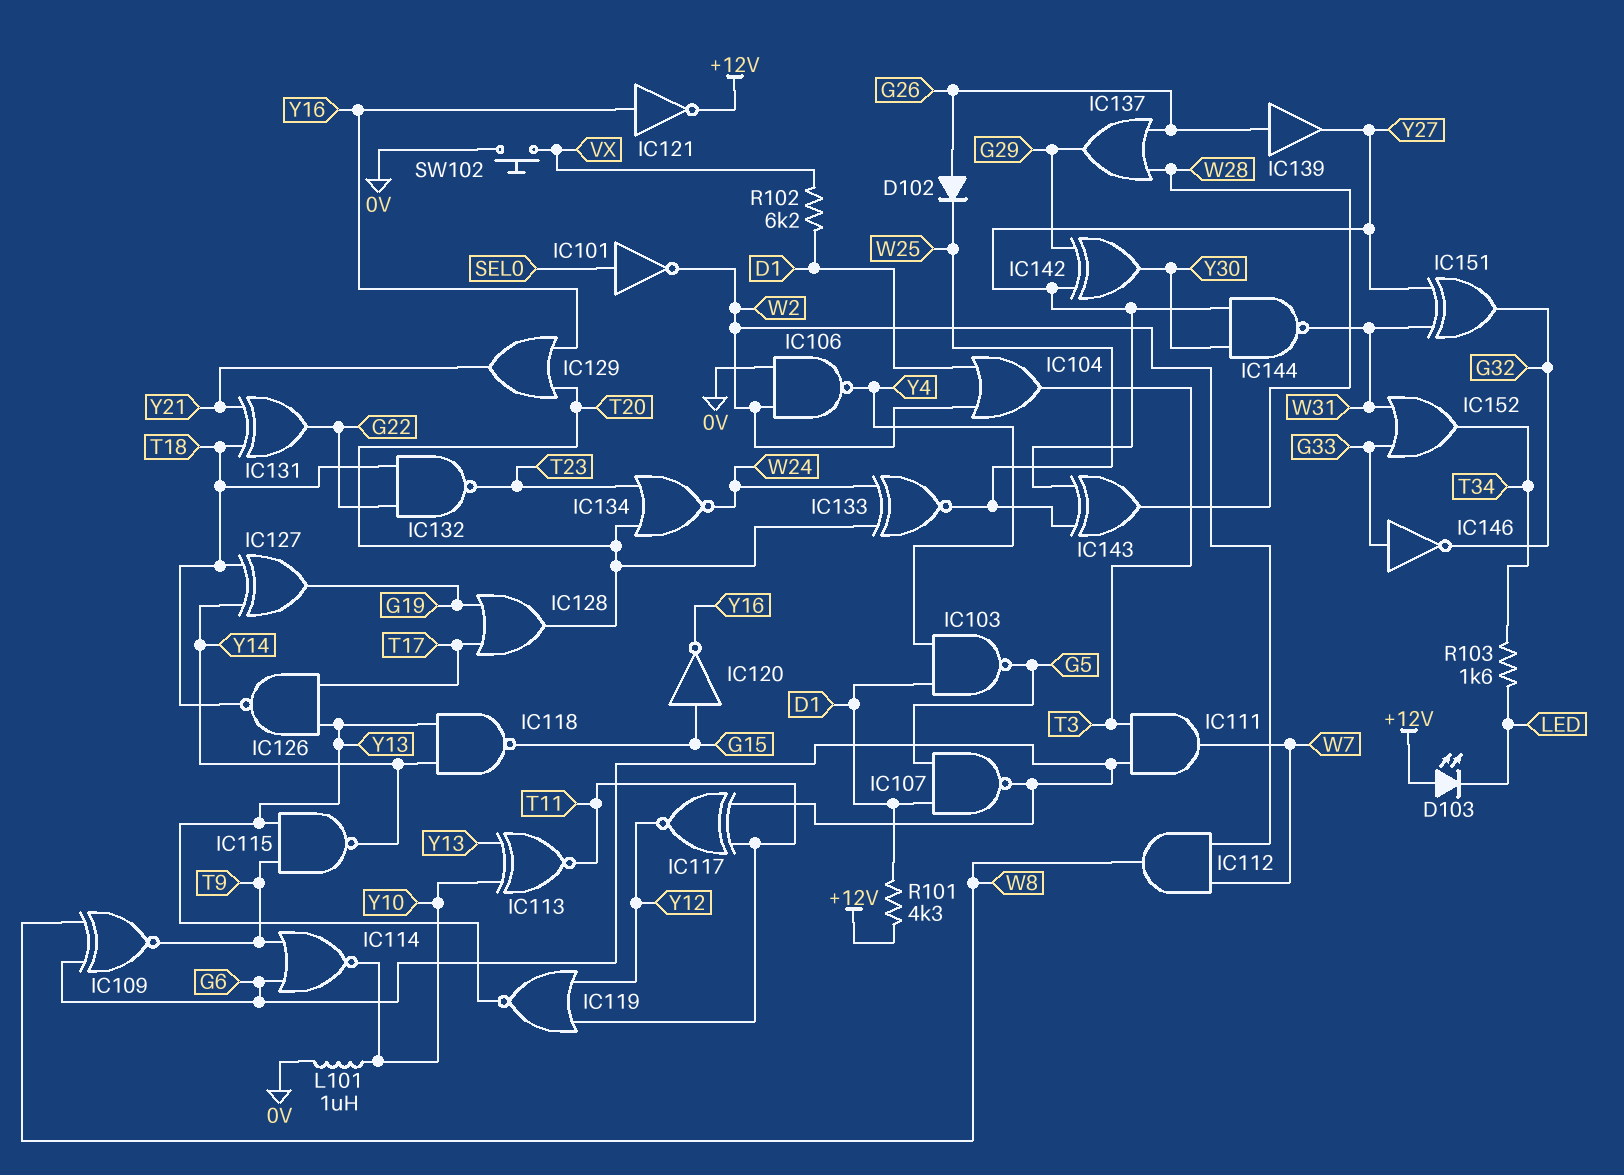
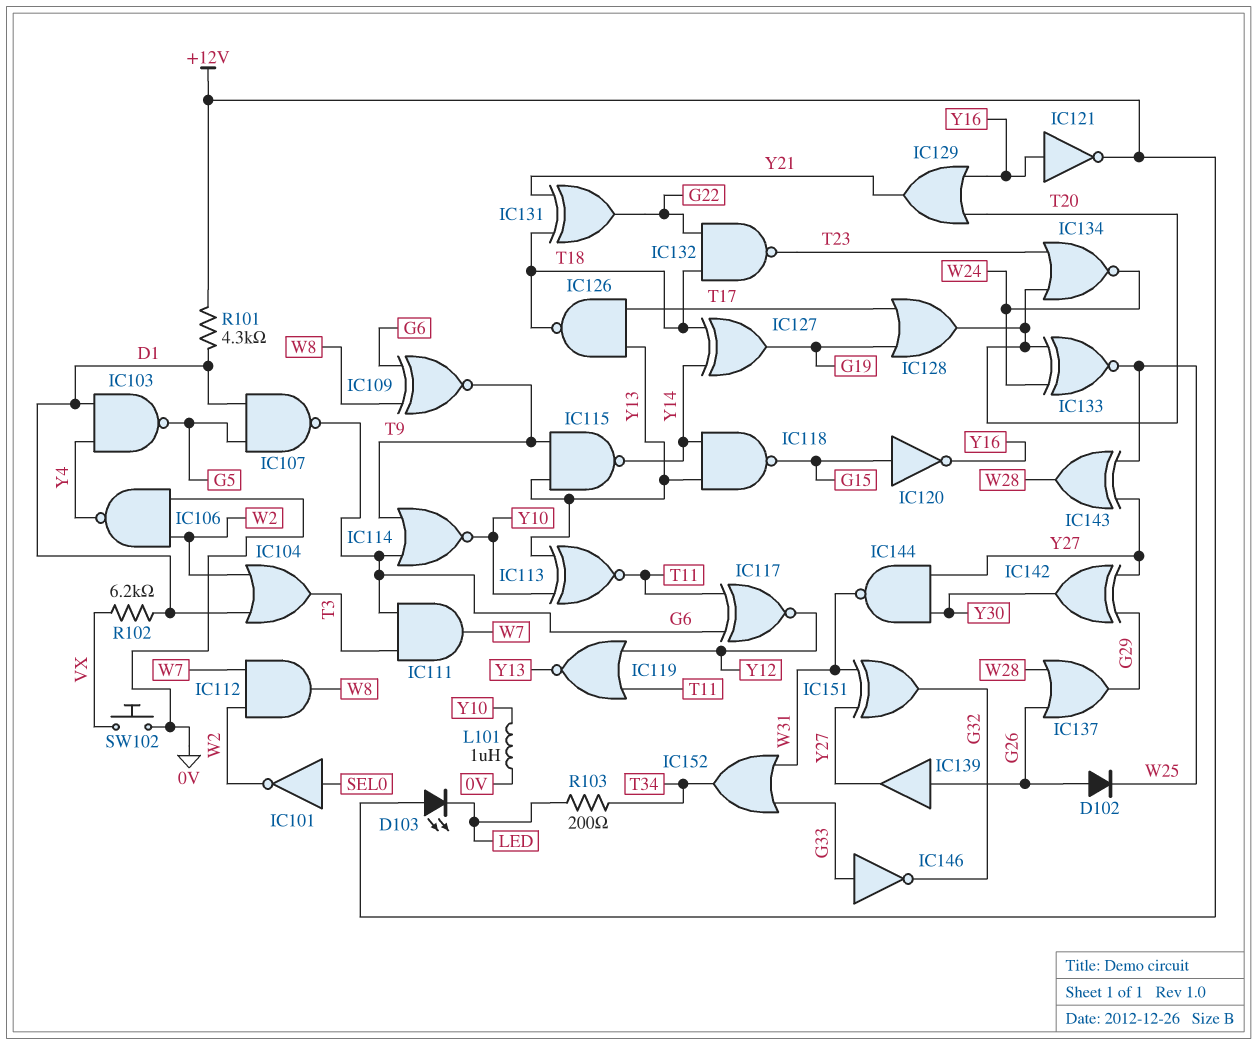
R103: 1.6k (LED, T34) -> 200 (LED, T34)

